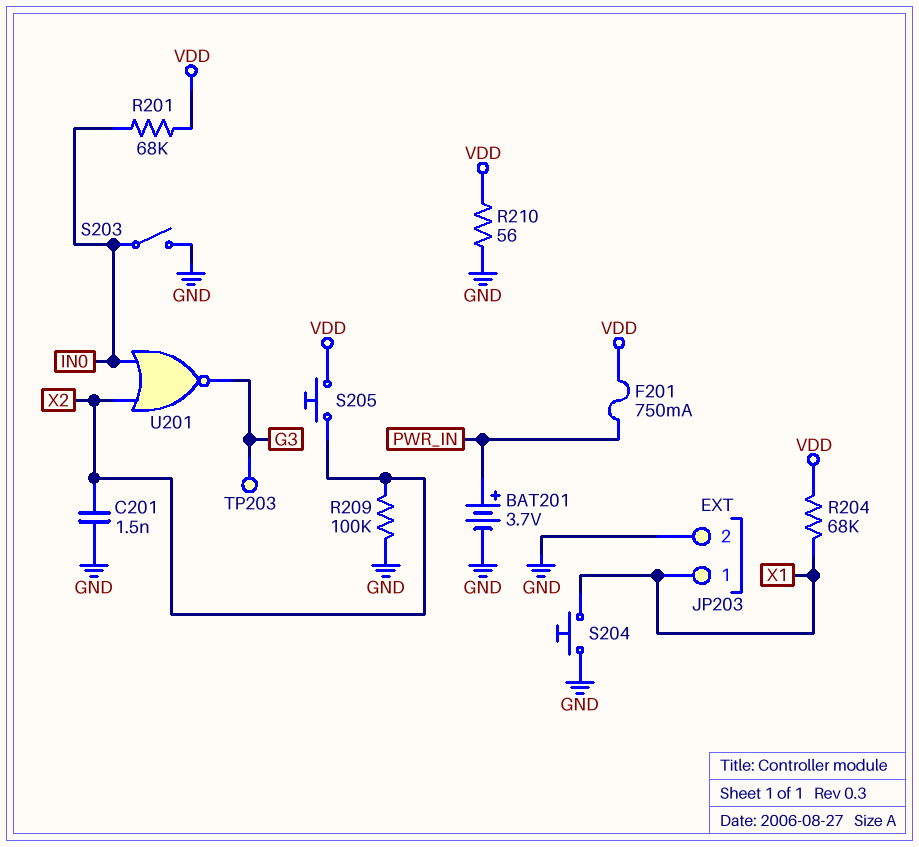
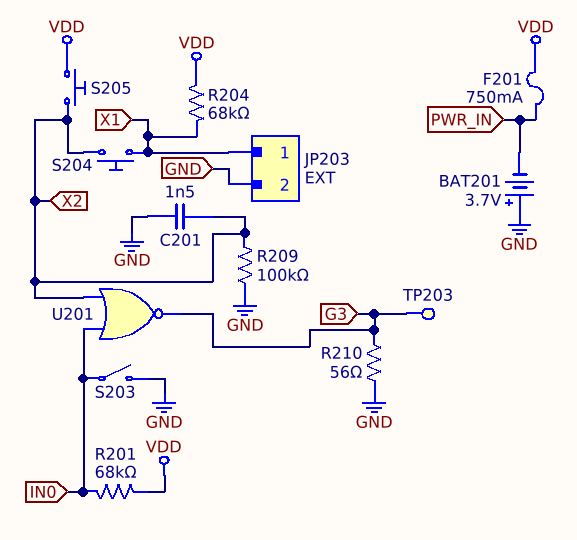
BAT201: 3.7V (plus PWR_IN, minus GND) -> 3.7V (plus GND, minus PWR_IN)
R210: 56 (GND, VDD) -> 56 (G3, GND)
S204: button (GND, X1) -> button (X1, X2)

